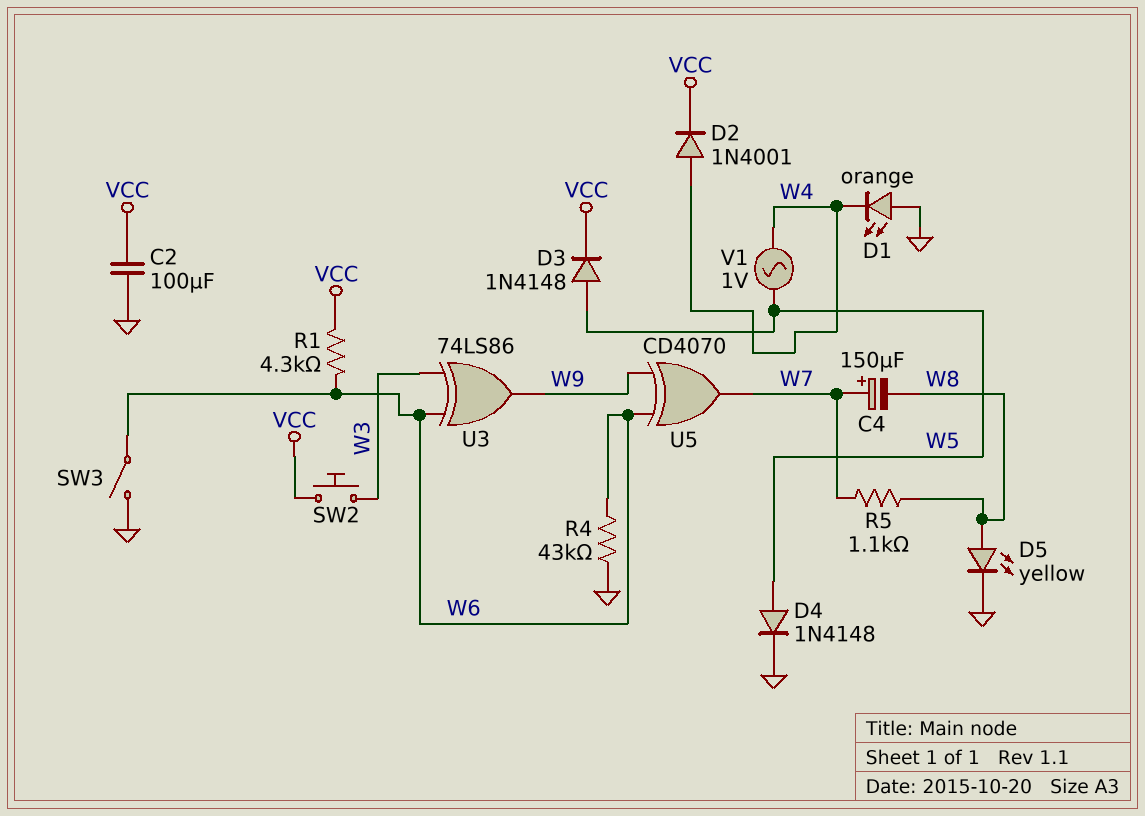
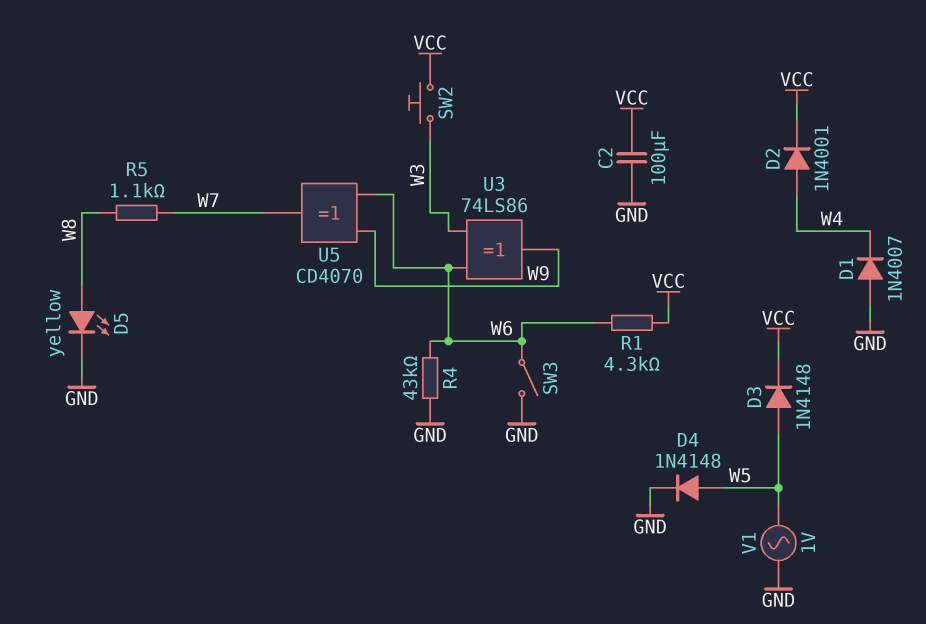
C4: 150uF (plus W7, minus W8) -> none
D1: LED orange (A GND, K W4) -> diode 1N4007 (A GND, K W4)
V1: AC 1V (W4, W5) -> AC 1V (GND, W5)

